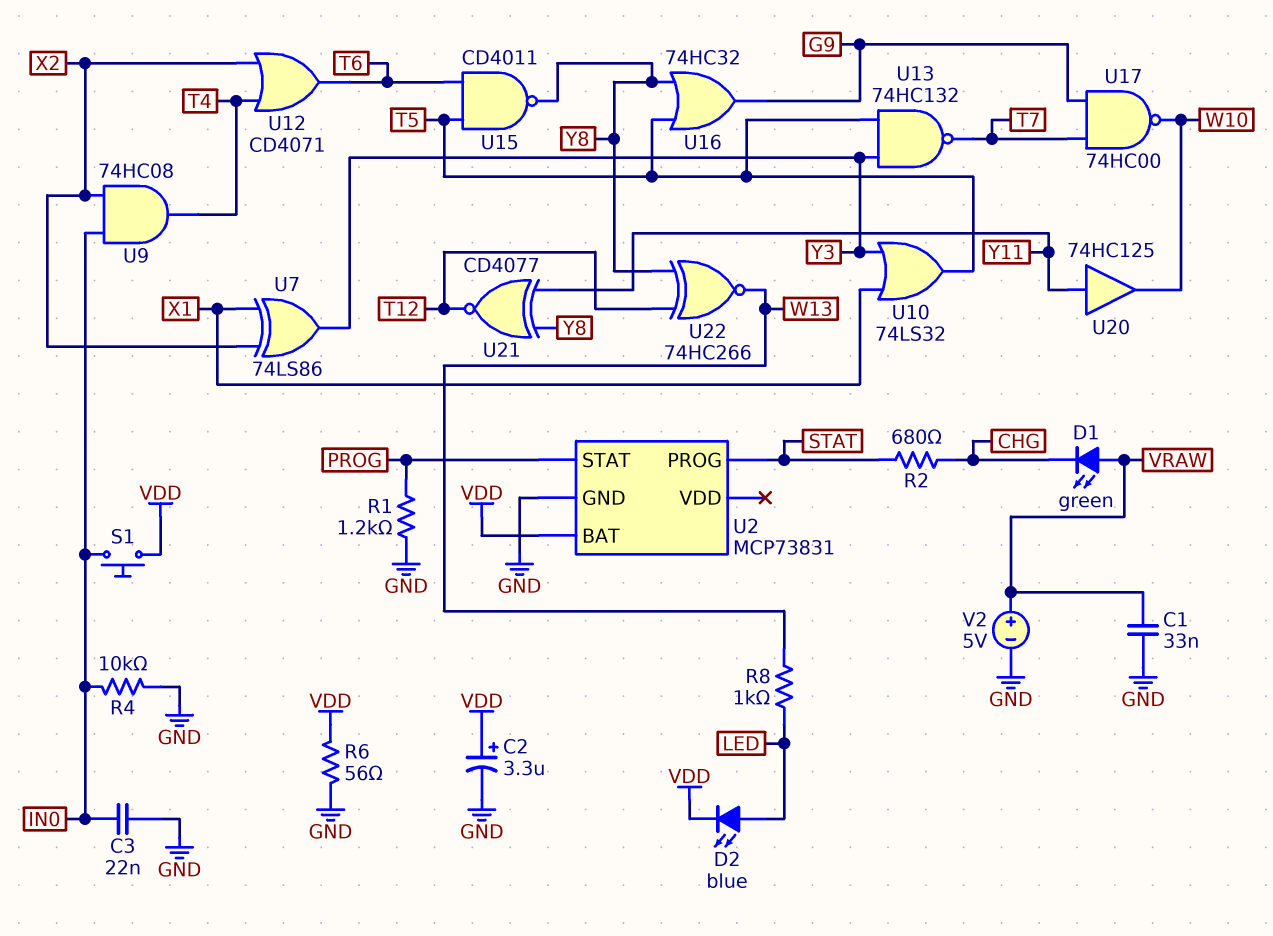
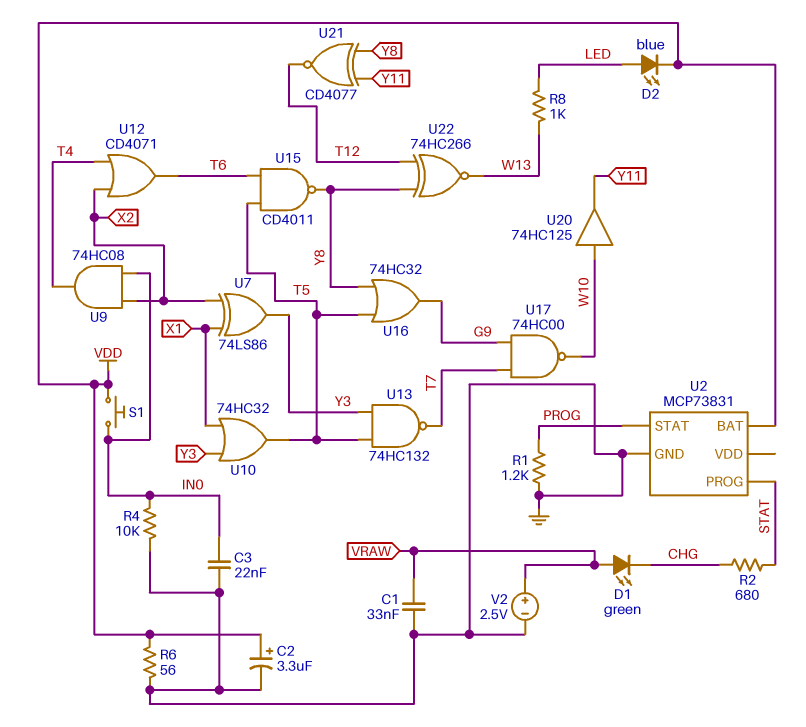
U10: OR 74LS32 (in X1, in Y3, out T5) -> OR 74HC32 (in X1, in Y3, out T5)
U20: buffer 74HC125 (in Y11, out W10) -> buffer 74HC125 (in W10, out Y11)
V2: 5V (plus VRAW, minus GND) -> 2.5V (plus VRAW, minus GND)

